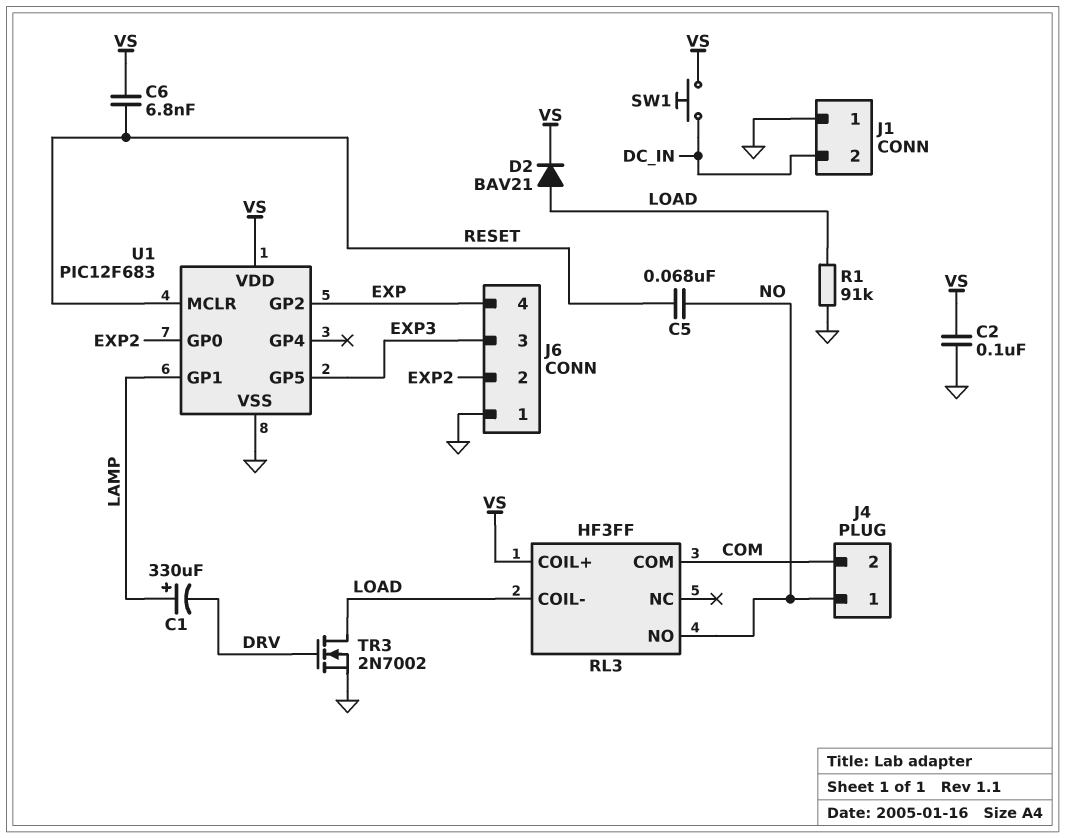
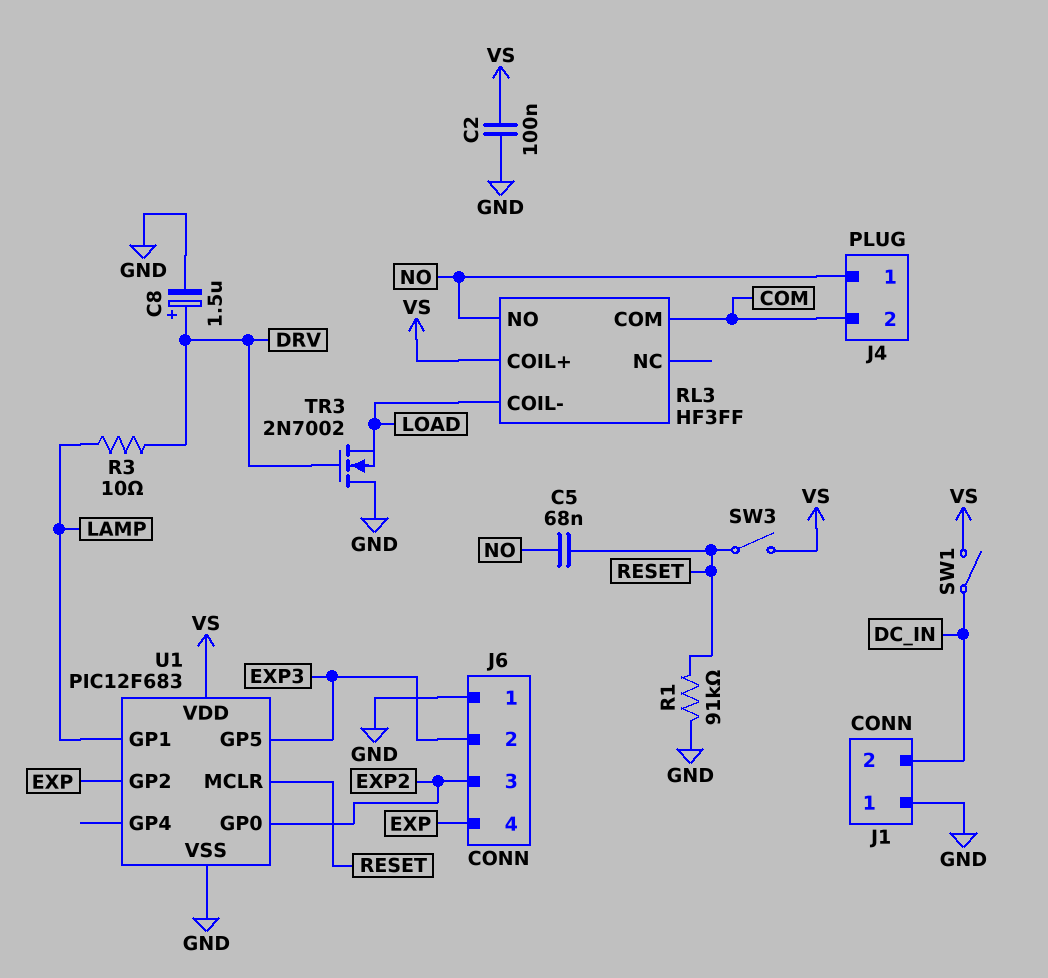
C1: 330uF (plus LAMP, minus DRV) -> none
C6: 6.8nF (RESET, VS) -> none
C8: none -> 1.5uF (plus DRV, minus GND)
D2: diode BAV21 (A LOAD, K VS) -> none
J6 pin 2: EXP2 -> EXP3
J6 pin 3: EXP3 -> EXP2
R1: 91k (GND, LOAD) -> 91k (GND, RESET)
R3: none -> 10 (DRV, LAMP)
SW1: button (DC_IN, VS) -> switch (DC_IN, VS)
SW3: none -> switch (RESET, VS)
TR3: NMOS 2N7002 (G DRV, D LOAD, S GND) -> NMOS 2N7002 (G DRV, D GND, S LOAD)

